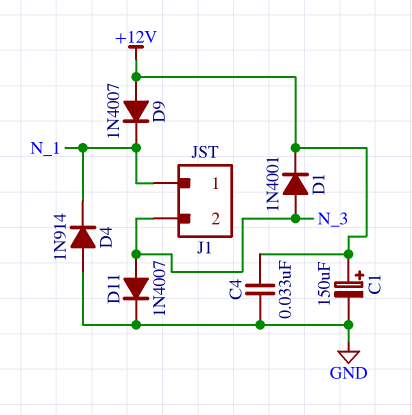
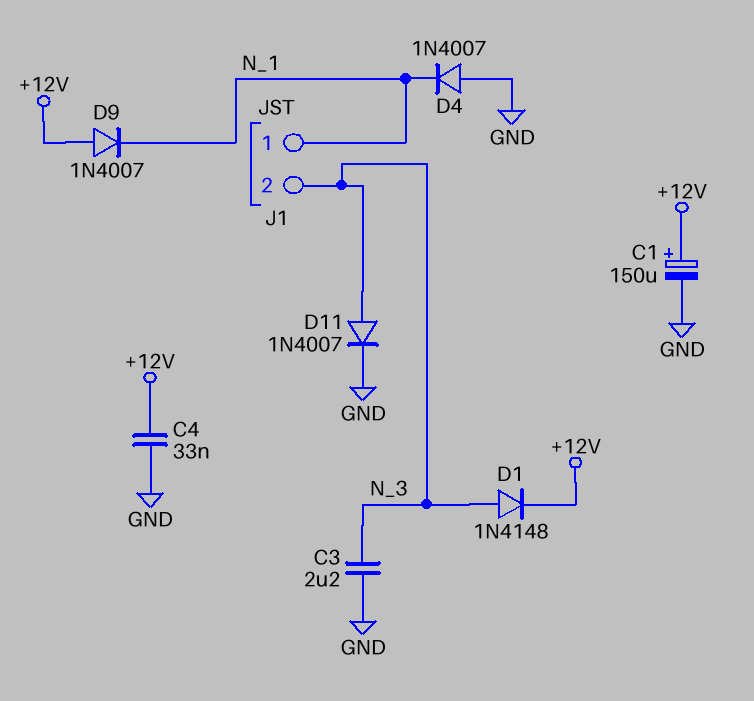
C3: none -> 2.2uF (GND, N_3)
D1: diode 1N4001 (A N_3, K +12V) -> diode 1N4148 (A N_3, K +12V)
D4: diode 1N914 (A GND, K N_1) -> diode 1N4007 (A GND, K N_1)

